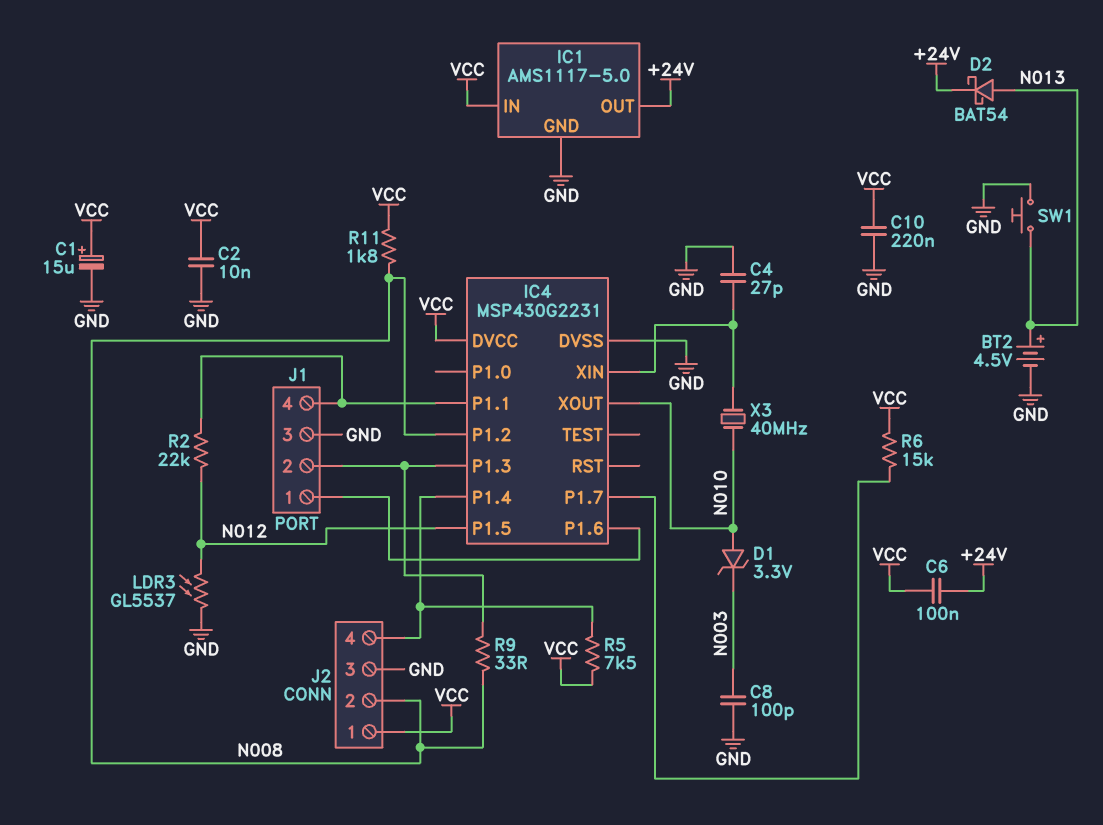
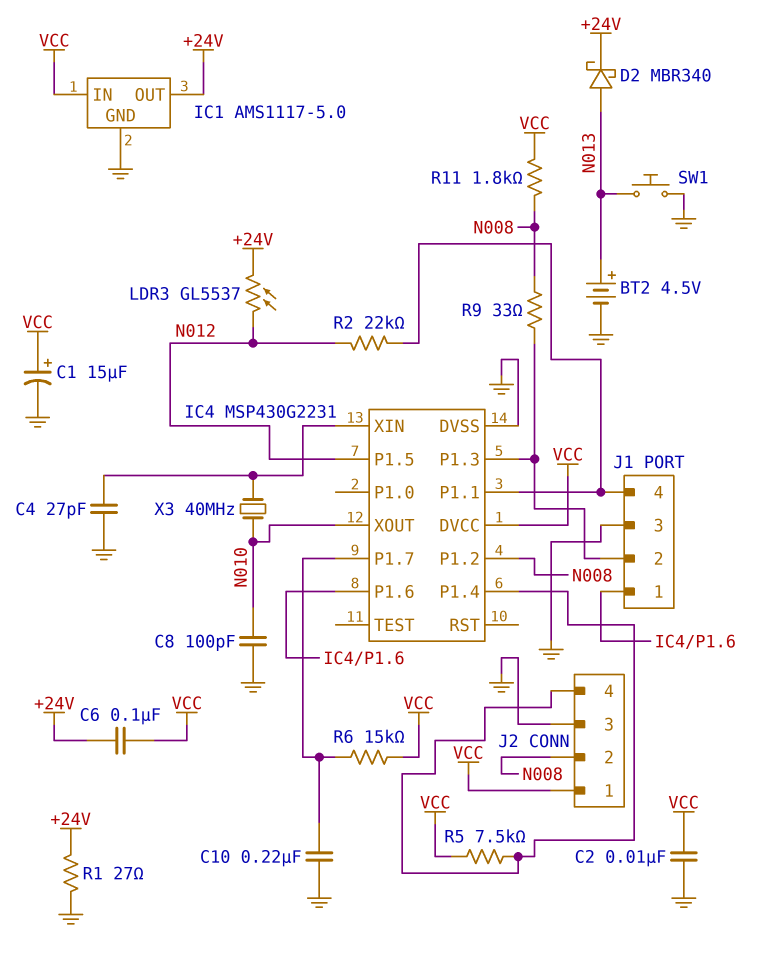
C8: 100pF (GND, N003) -> 100pF (GND, N010)
C10: 220nF (GND, VCC) -> 220nF (GND, IC4/P1.7)
D1: zener 3.3V (A N010, K N003) -> none
D2: schottky BAT54 (A N013, K +24V) -> schottky MBR340 (A N013, K +24V)
LDR3: GL5537 (GND, N012) -> GL5537 (+24V, N012)
R1: none -> 27 (+24V, GND)

